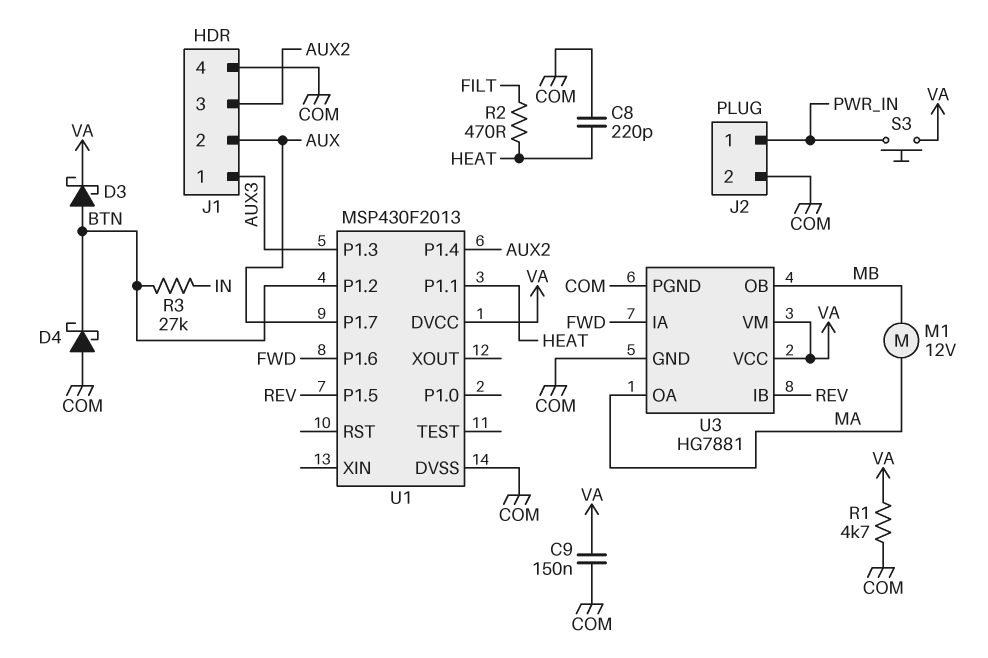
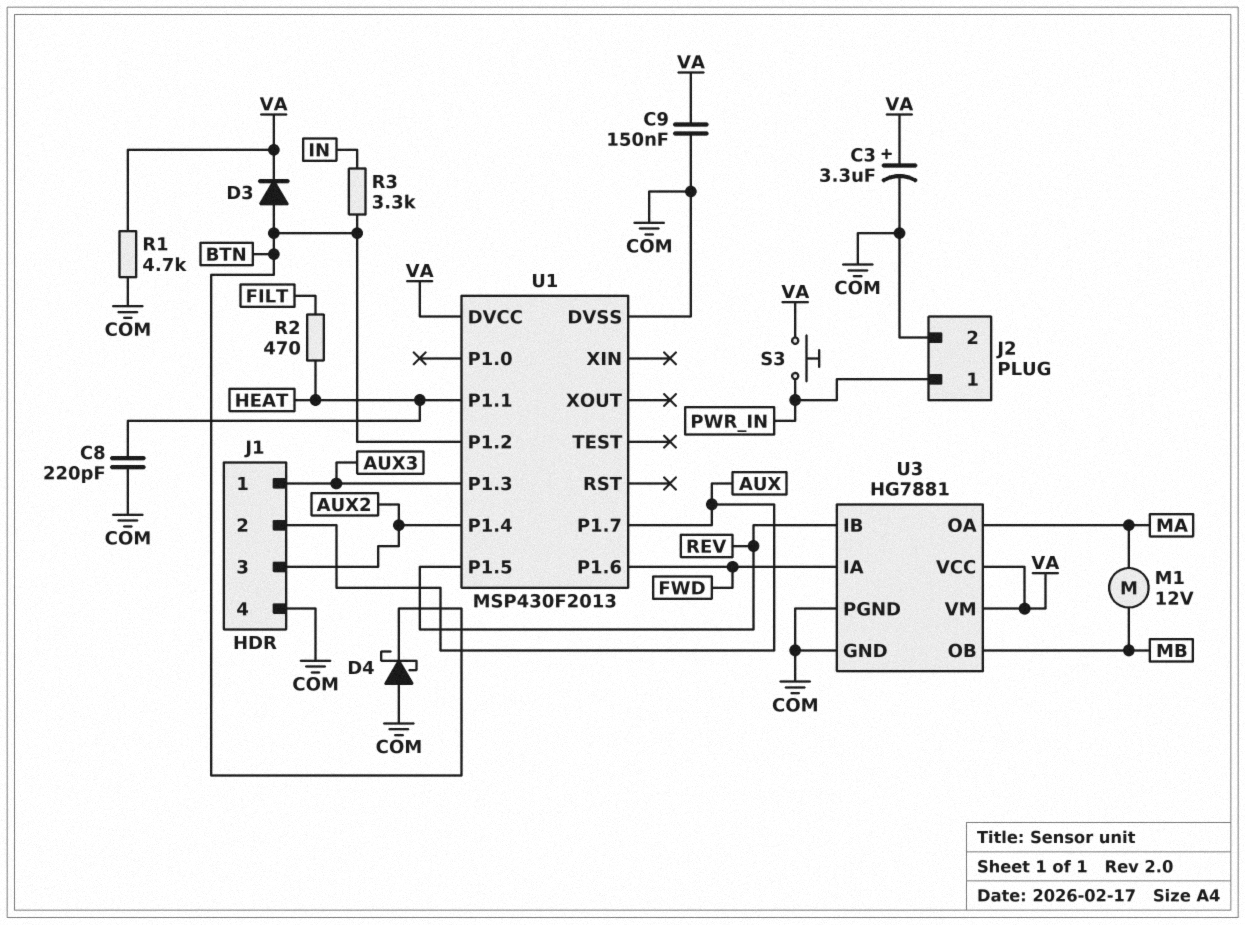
C3: none -> 3.3uF (plus VA, minus COM)
D3: schottky (A BTN, K VA) -> diode (A BTN, K VA)
R3: 27k (BTN, IN) -> 3.3k (BTN, IN)

